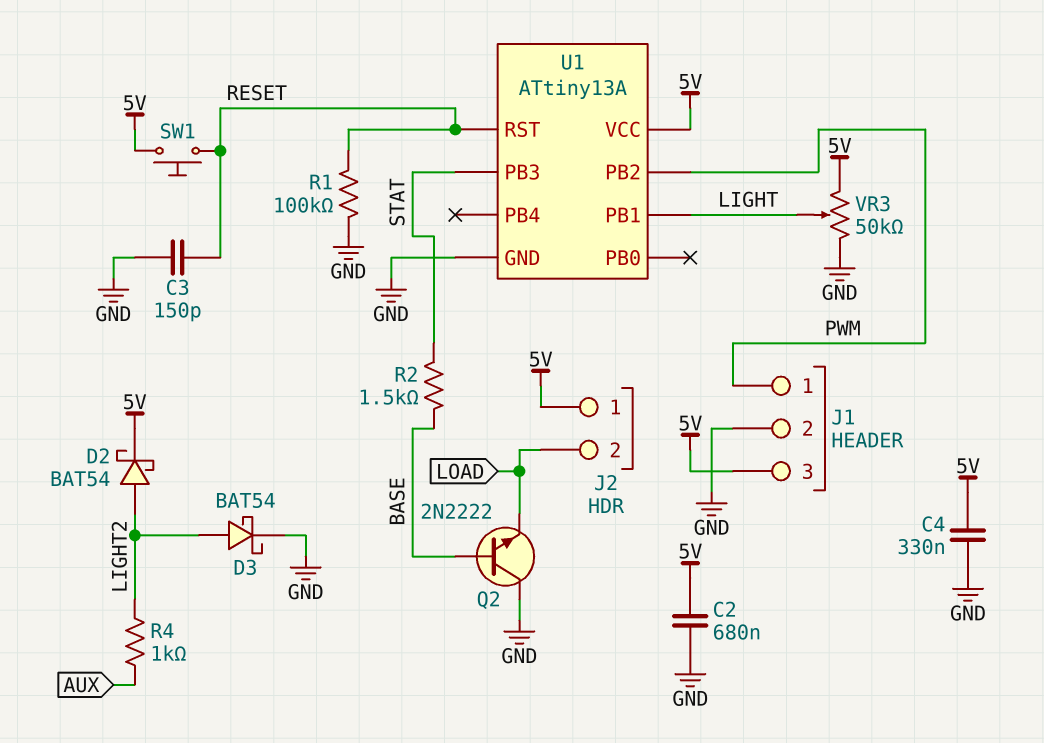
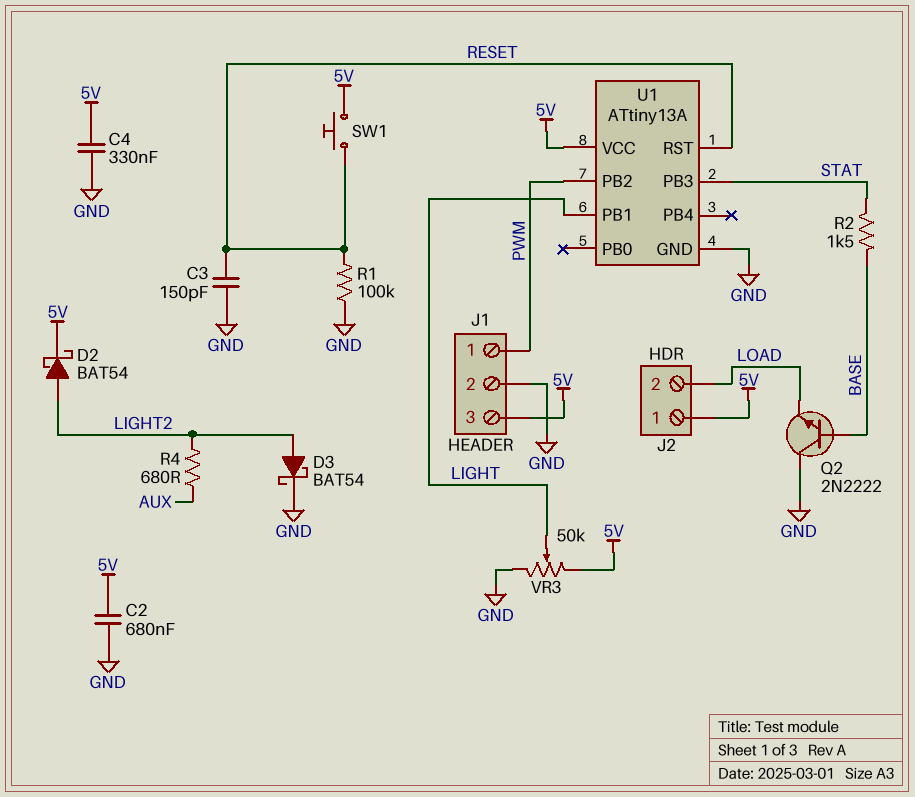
R4: 1k (AUX, LIGHT2) -> 680 (AUX, LIGHT2)

